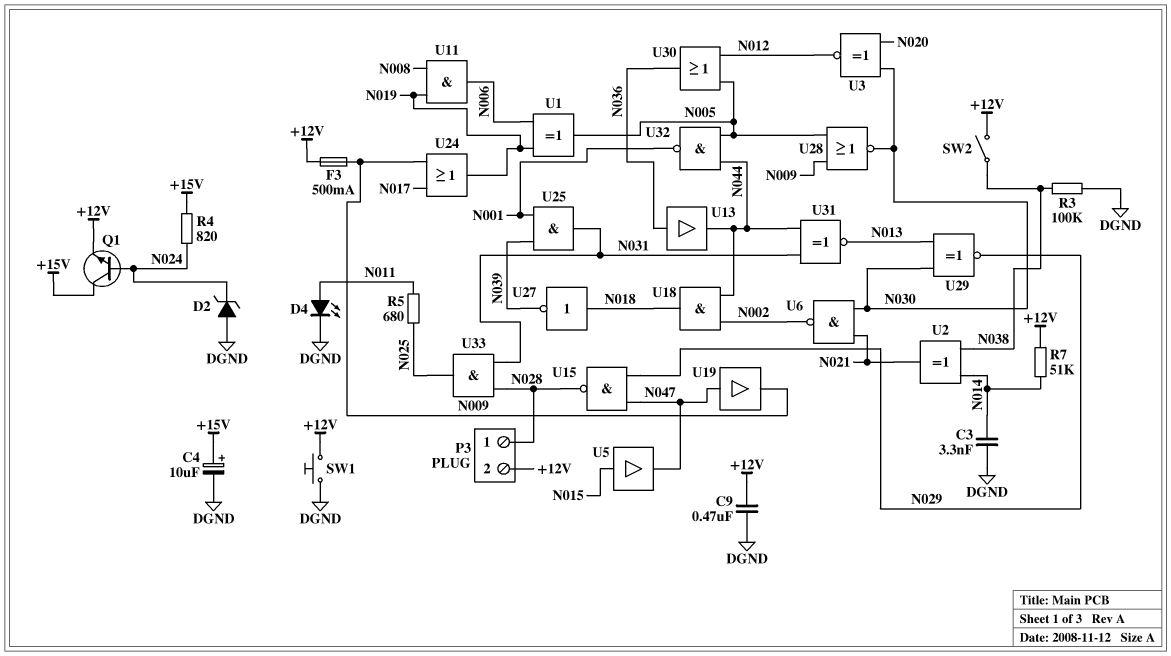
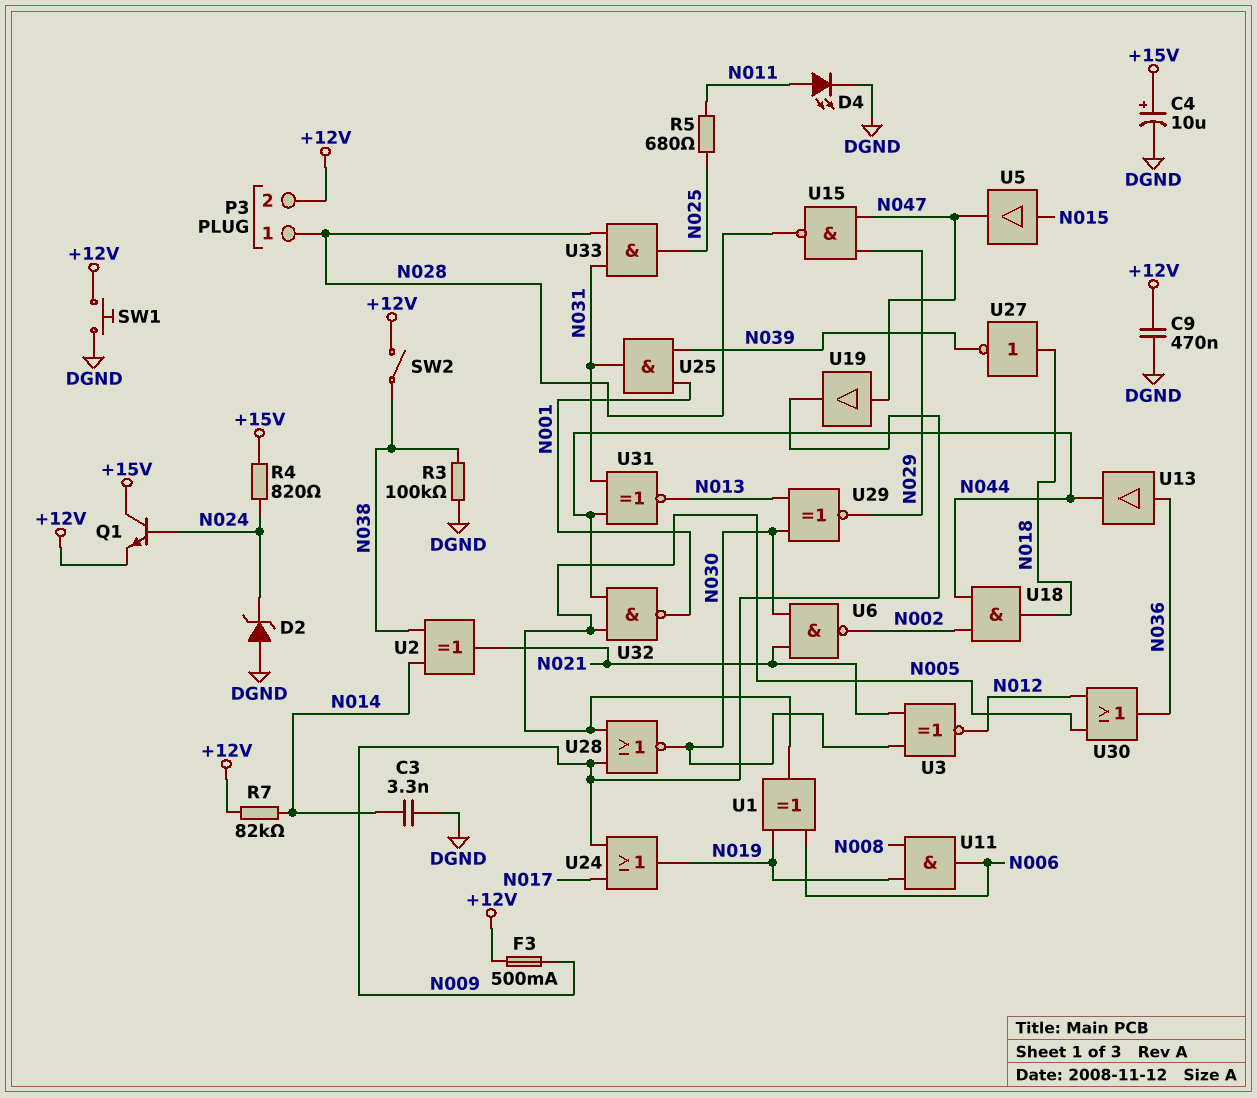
R7: 51k (+12V, N014) -> 82k (+12V, N014)
U3: XNOR (in N020, in N030, out N012) -> XNOR (in N021, in N030, out N012)

